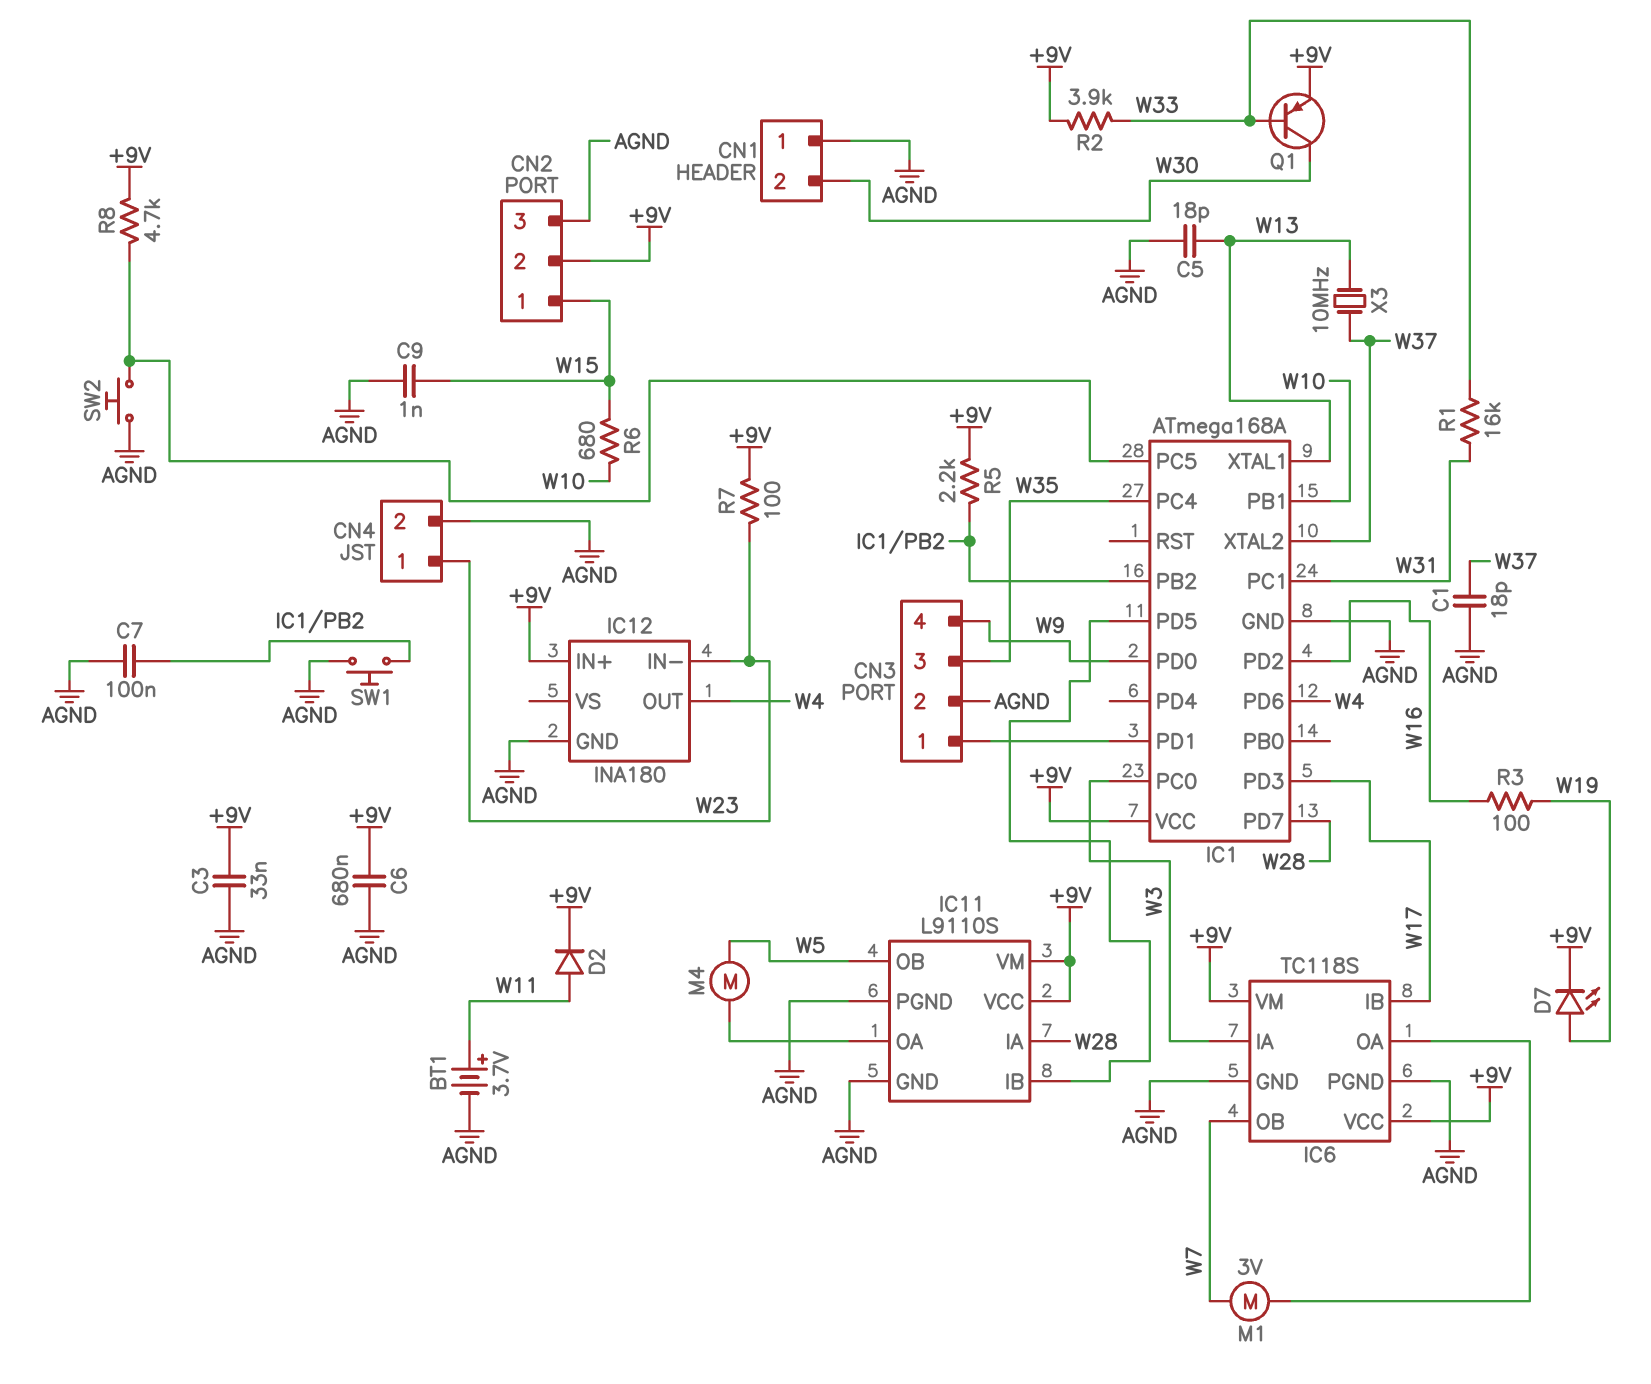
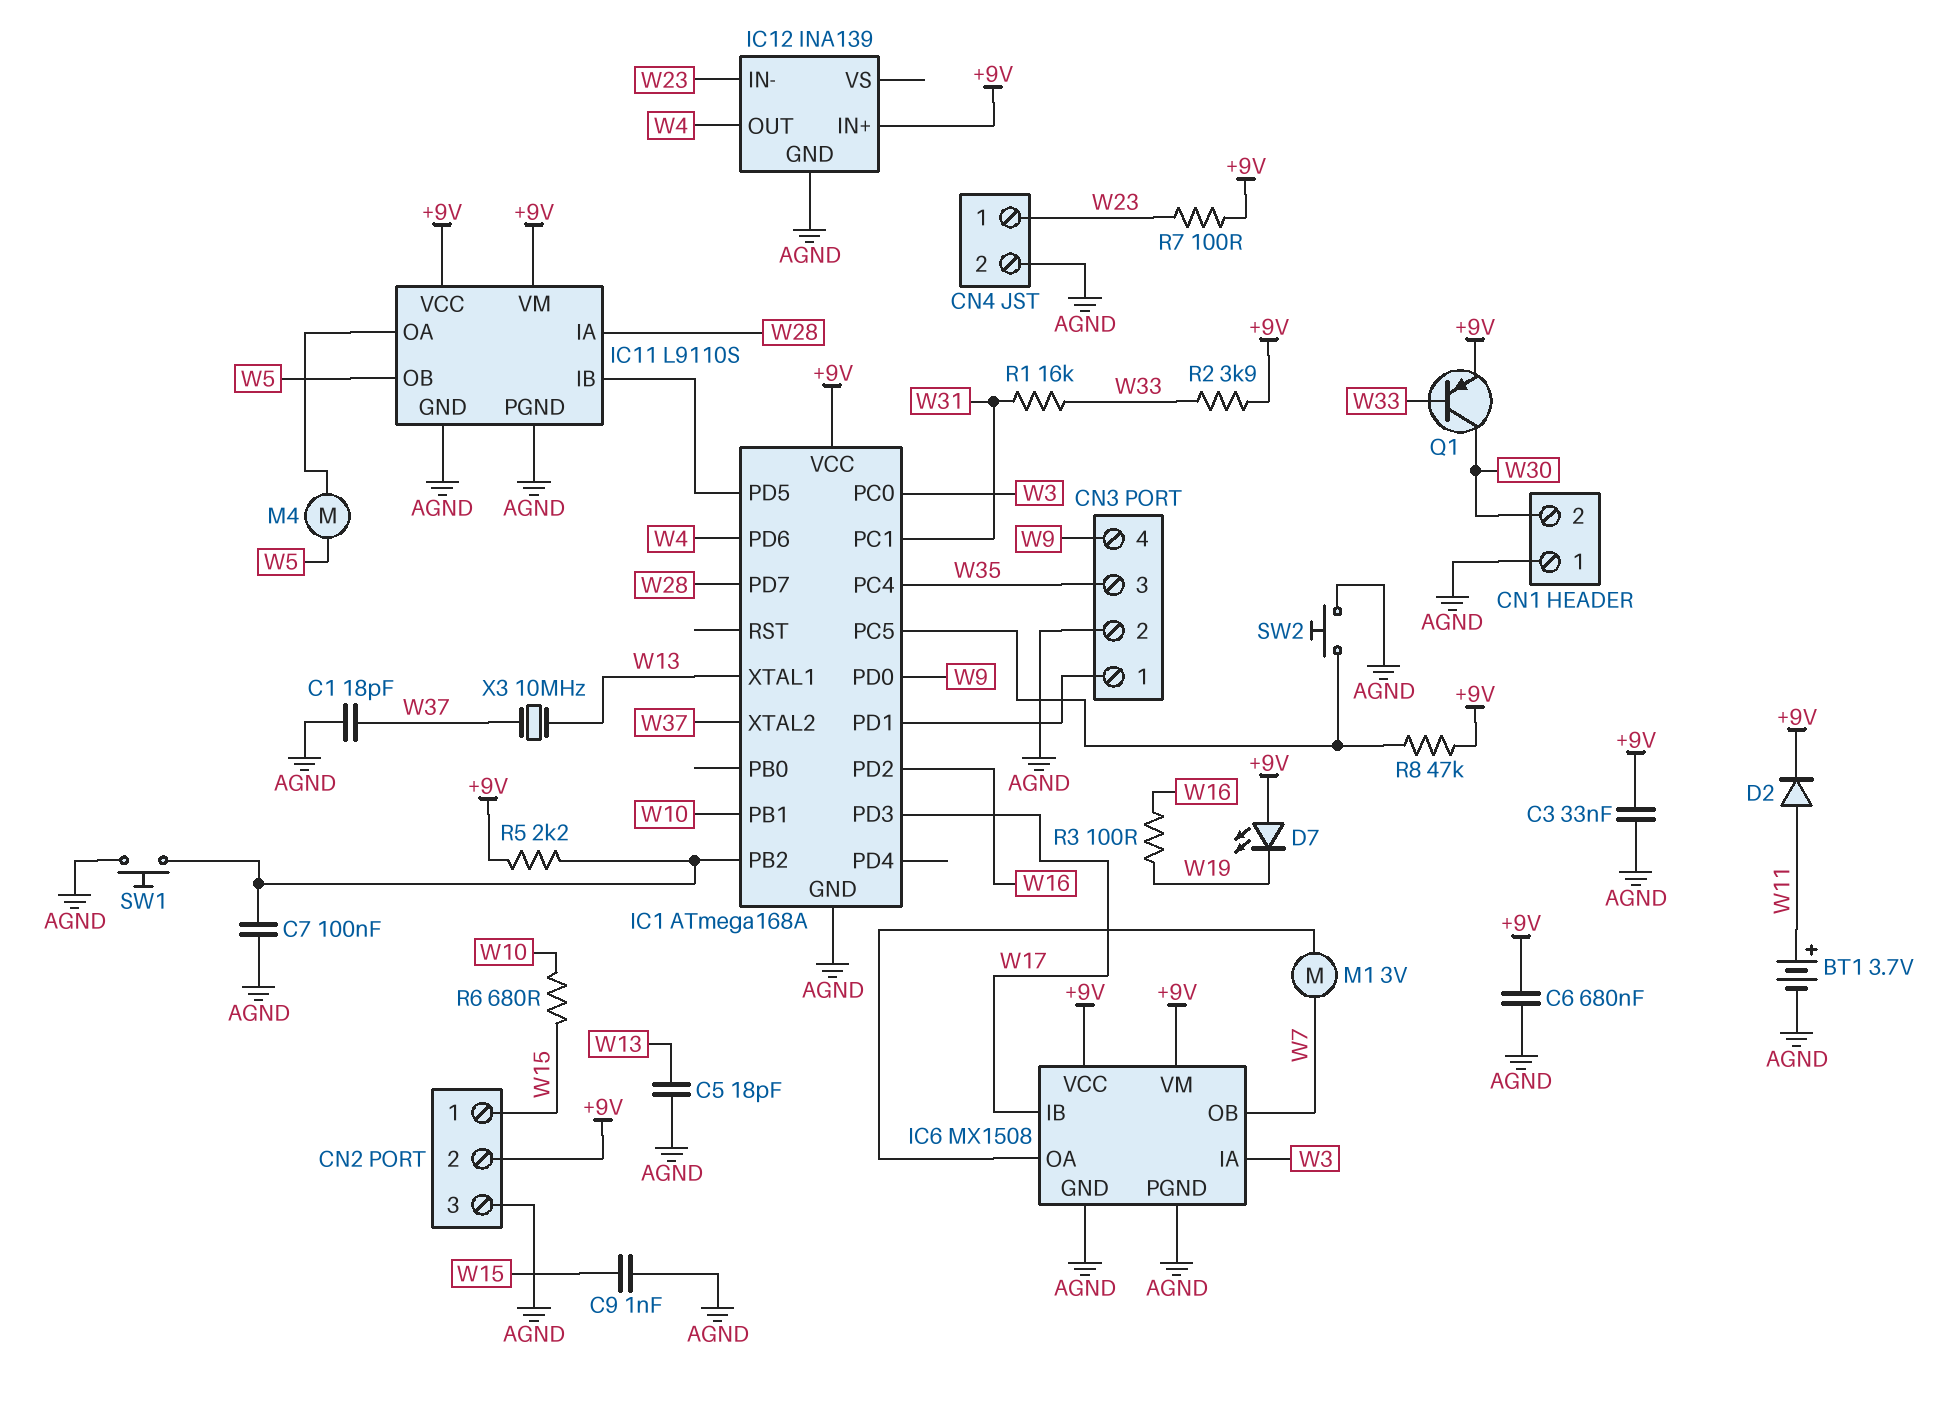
D7: LED (A W19, K +9V) -> LED (A +9V, K W19)
IC6: TC118S -> MX1508
IC12: INA180 -> INA139
R8: 4.7k (+9V, IC1/PC5) -> 47k (+9V, IC1/PC5)

